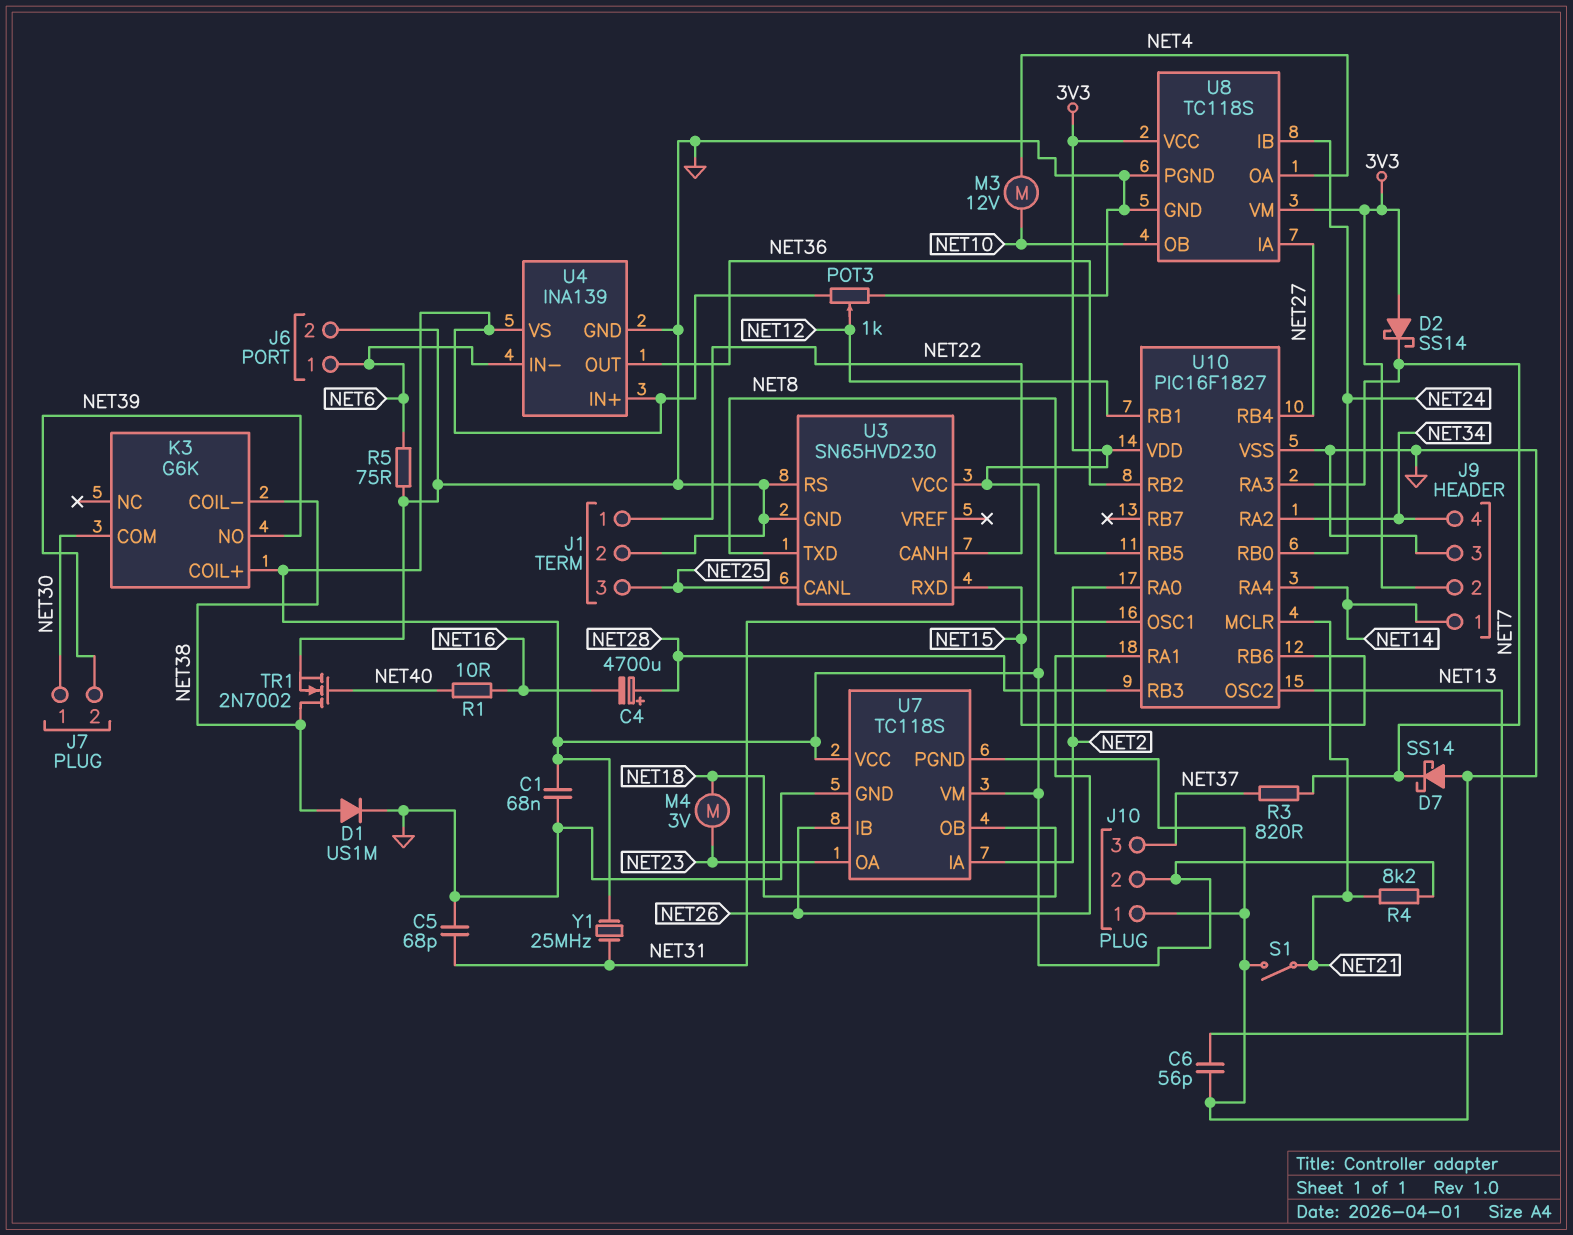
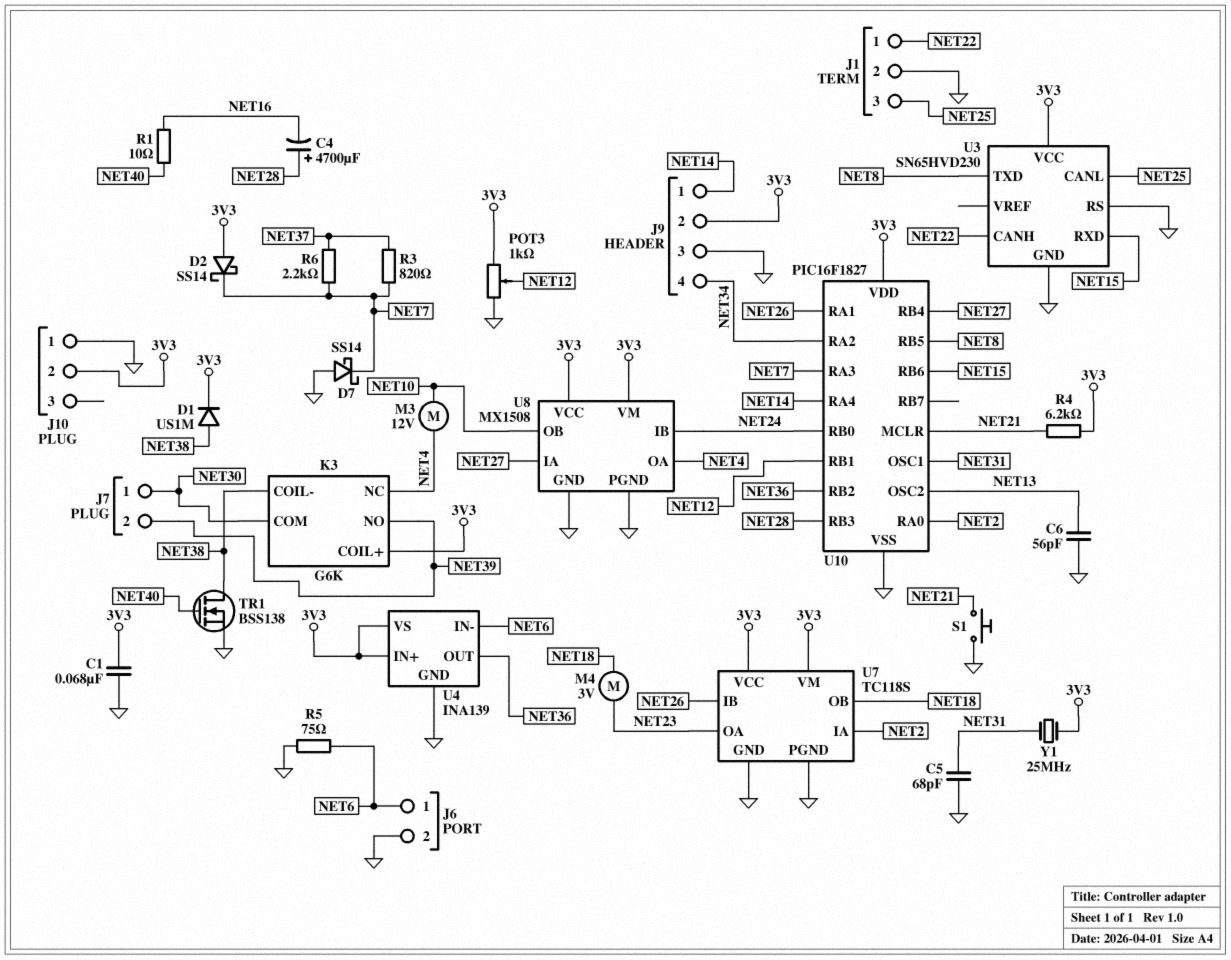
D1: diode US1M (A NET38, K GND) -> diode US1M (A NET38, K 3V3)
J10 pin 3: NET37 -> none
K3 pin NC: none -> NET4
R4: 8.2k (3V3, NET21) -> 6.2k (3V3, NET21)
R6: none -> 2.2k (NET7, NET37)
S1: switch (GND, NET21) -> button (GND, NET21)
TR1: NMOS 2N7002 (G NET40, D NET38, S GND) -> NMOS BSS138 (G NET40, D NET38, S GND)
U8: TC118S -> MX1508

